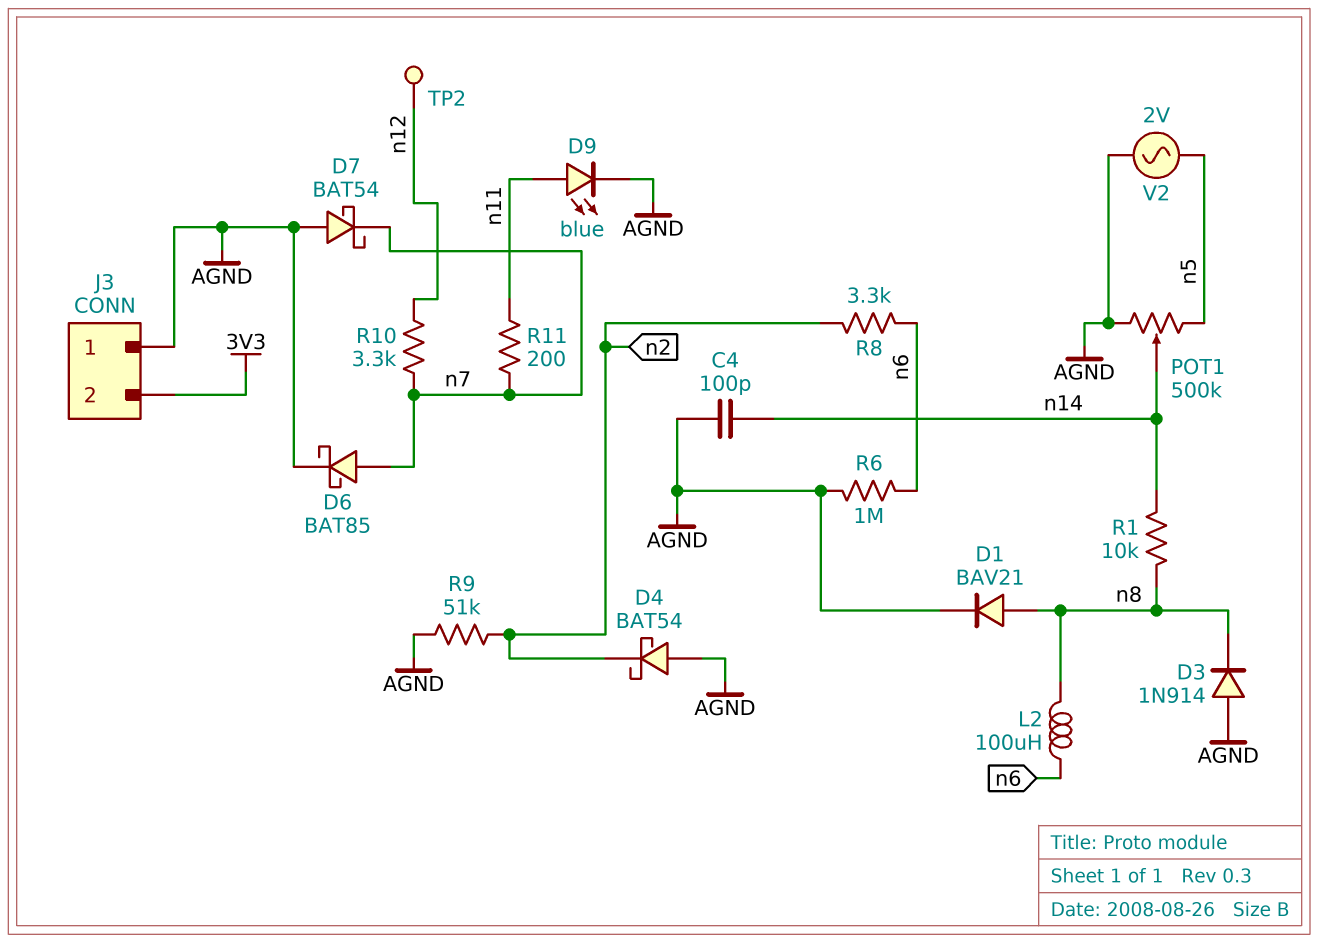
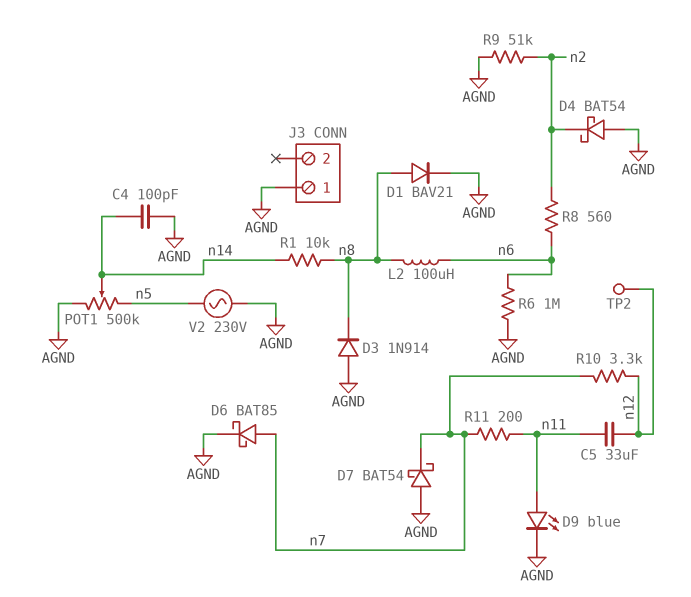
C5: none -> 33uF (n11, n12)
J3 pin 2: 3V3 -> none
R8: 3.3k (n2, n6) -> 560 (n2, n6)
V2: AC 2V (AGND, n5) -> AC 230V (AGND, n5)

